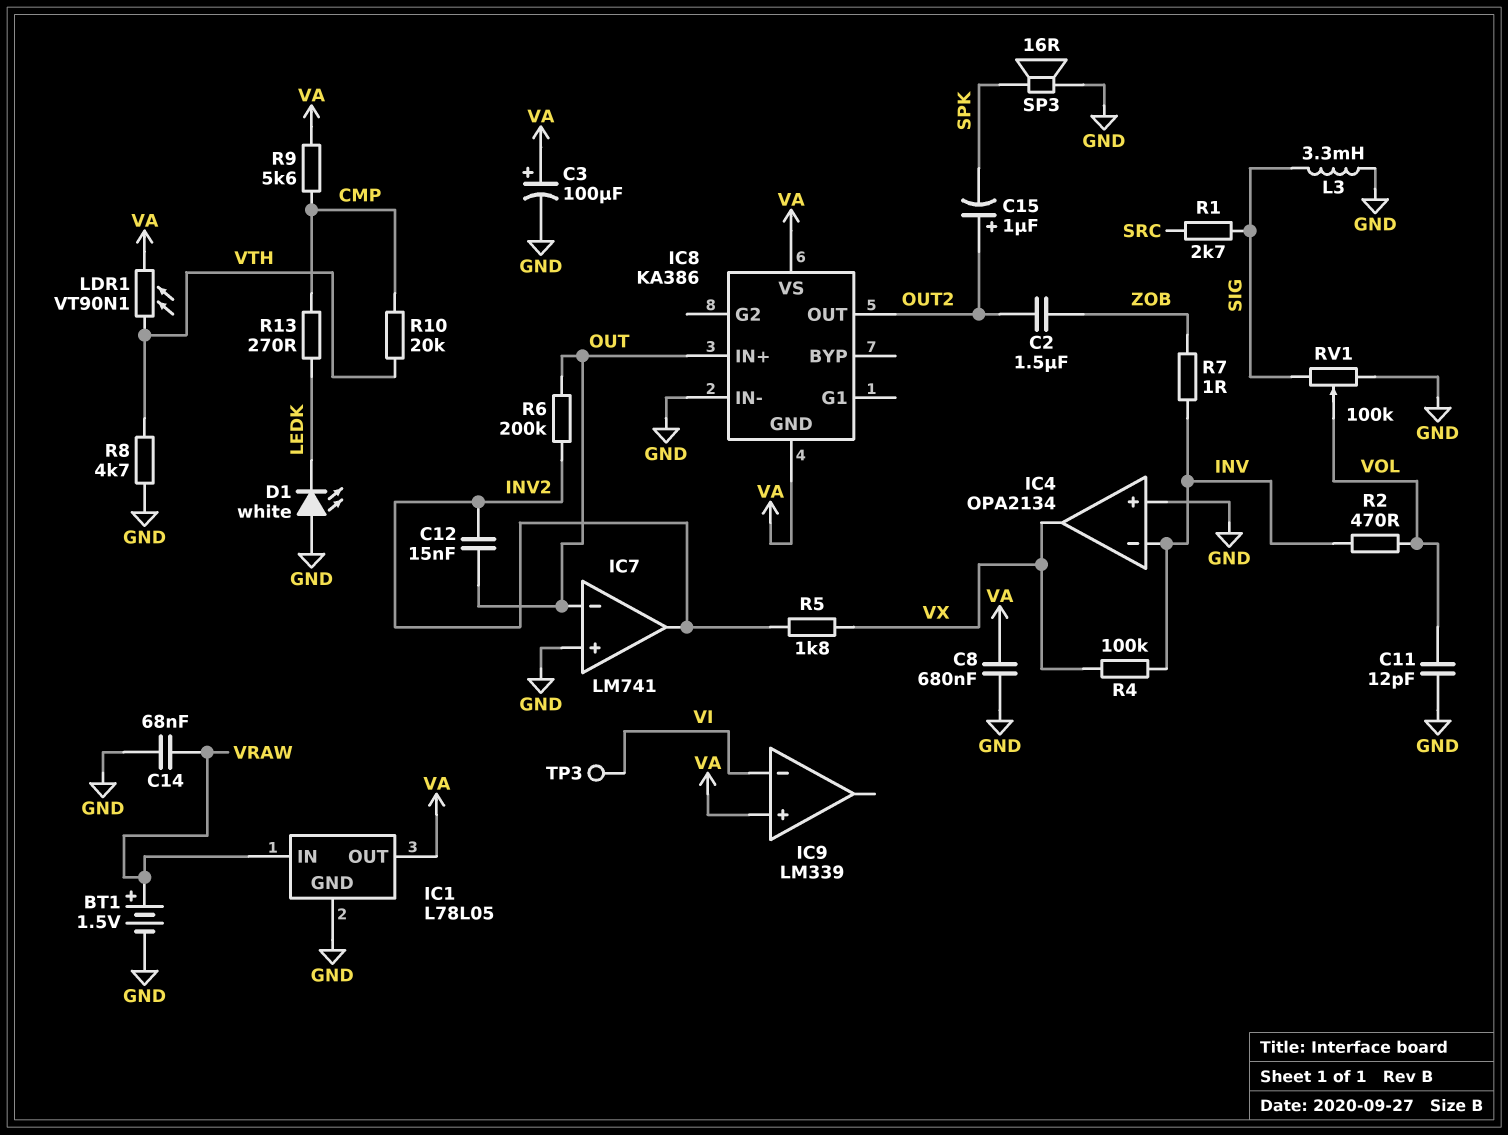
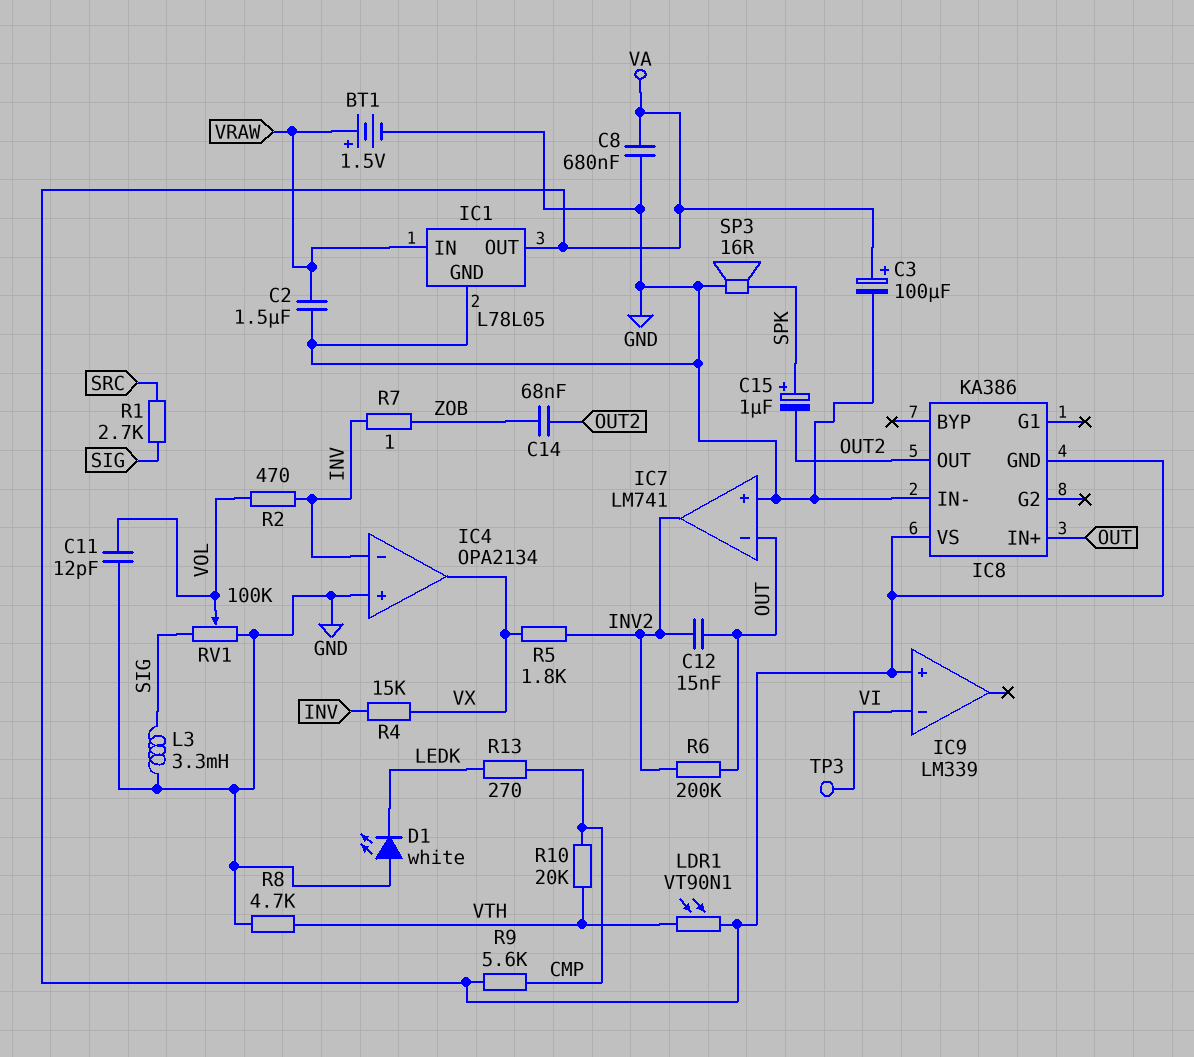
C2: 1.5uF (OUT2, ZOB) -> 1.5uF (GND, VRAW)
C14: 68nF (GND, VRAW) -> 68nF (OUT2, ZOB)
C15: 1uF (plus OUT2, minus SPK) -> 1uF (plus SPK, minus OUT2)
R4: 100k (INV, VX) -> 15k (INV, VX)

